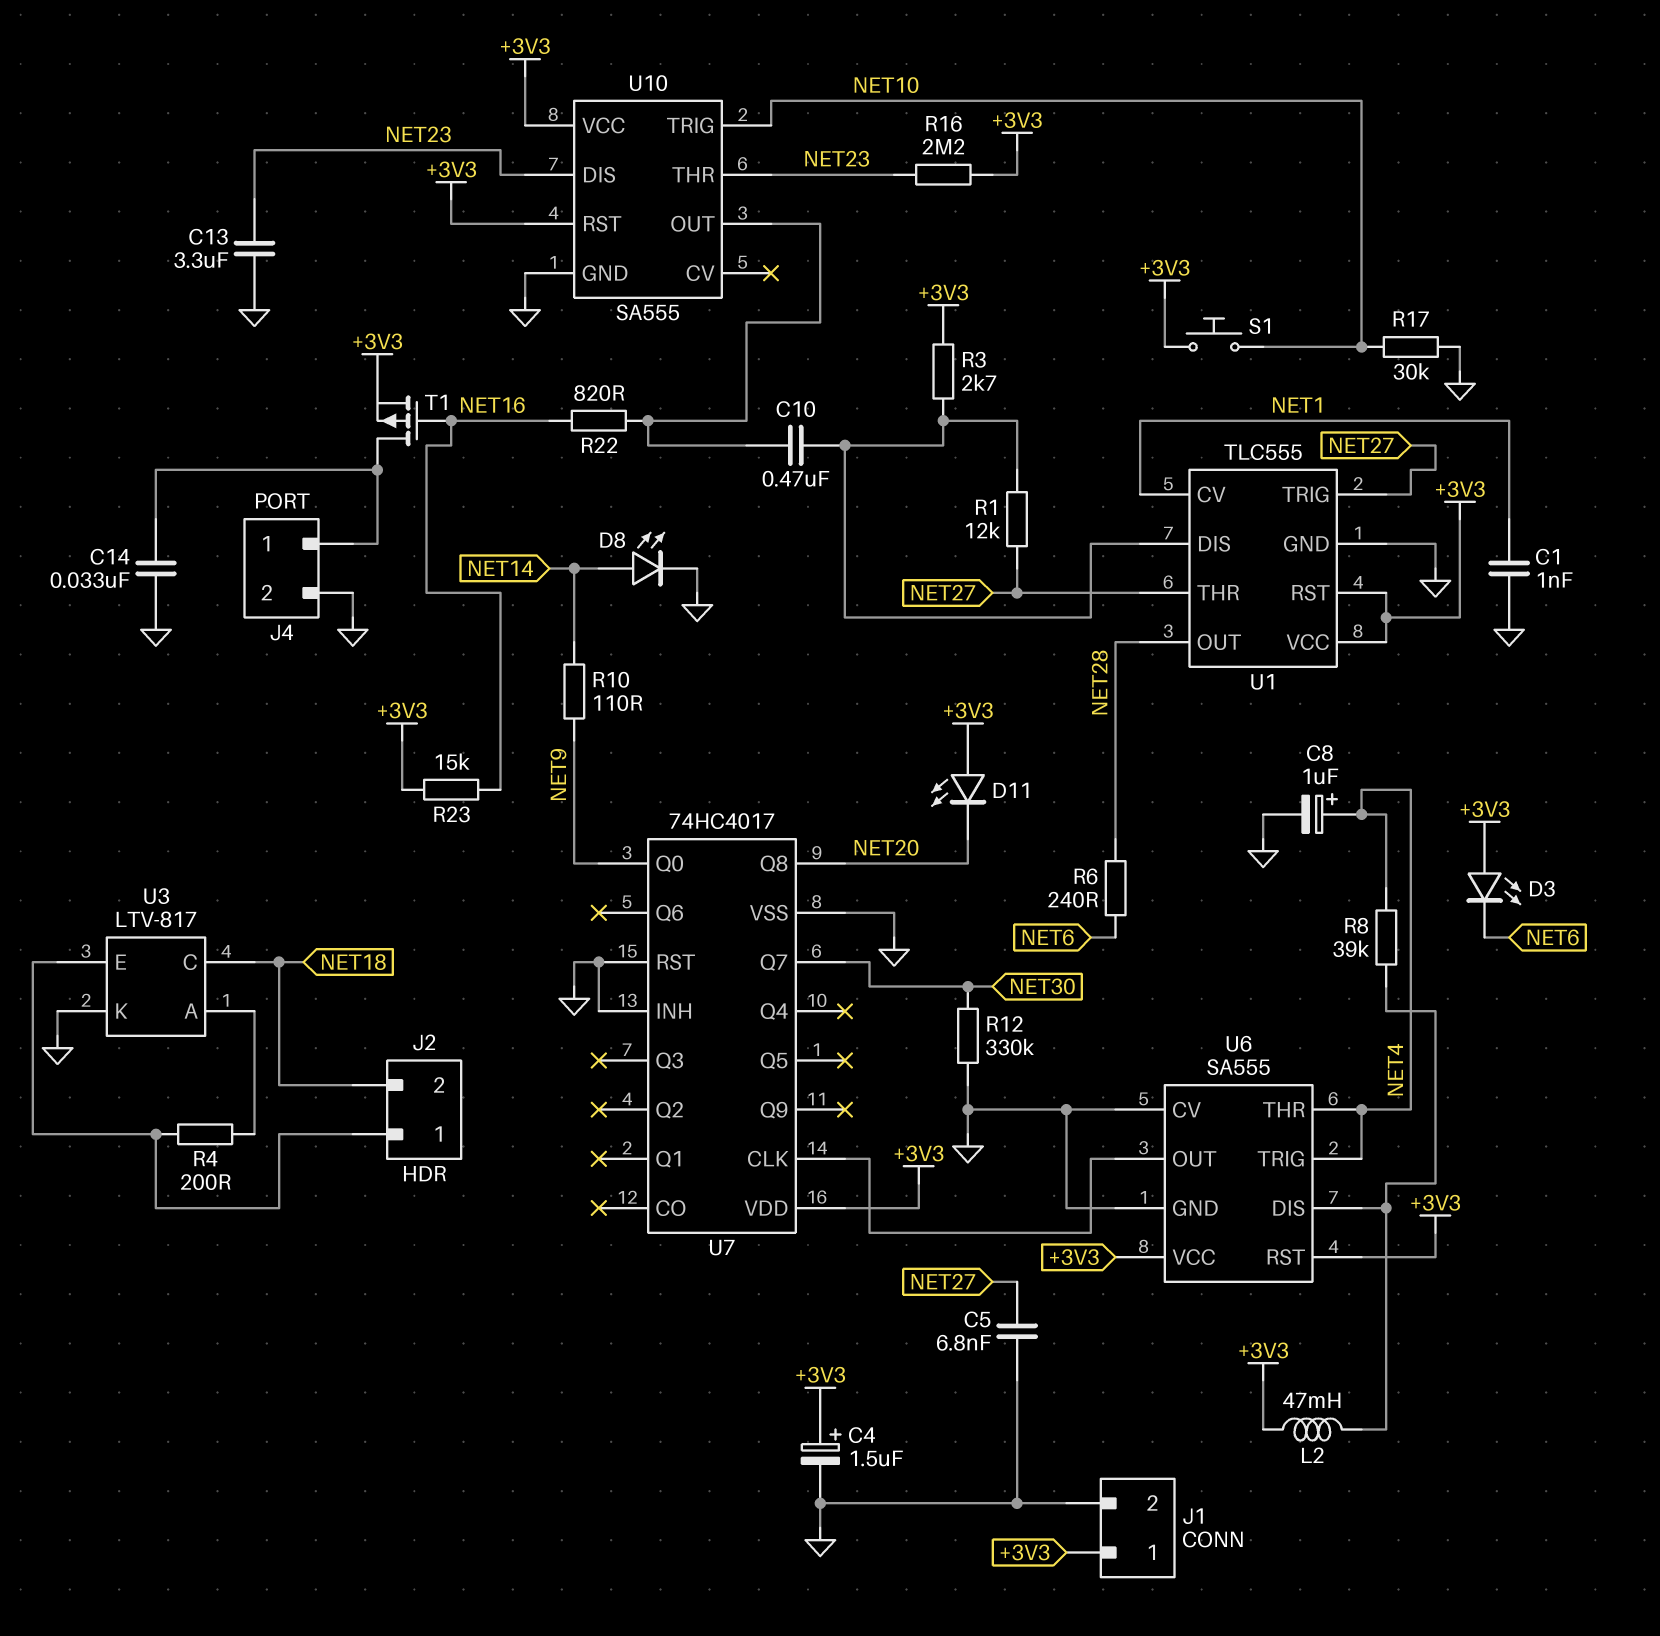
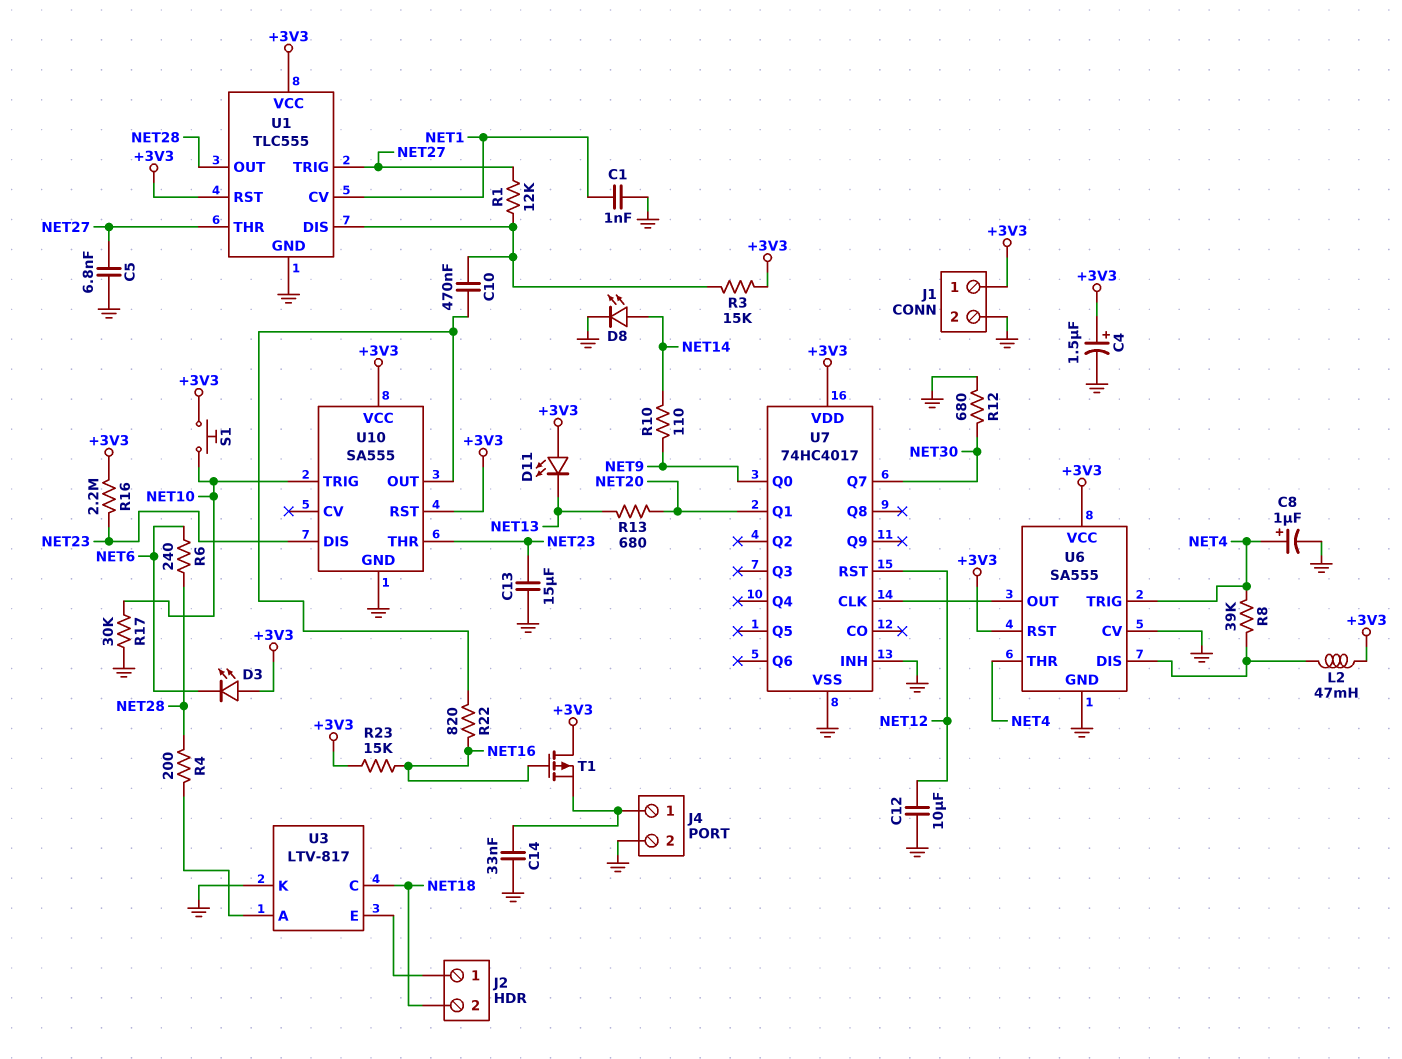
C12: none -> 10uF (GND, NET12)
C13: 3.3uF (GND, NET23) -> 15uF (GND, NET23)
D11: LED (A +3V3, K NET20) -> LED (A +3V3, K NET13)
R3: 2.7k (+3V3, U1/DIS) -> 15k (+3V3, U1/DIS)
R4: 200 (J2/1, U3/A) -> 200 (NET28, U3/A)
R12: 330k (GND, NET30) -> 680 (GND, NET30)
R13: none -> 680 (NET13, NET20)
T1: PMOS (G NET16, D J4/1, S +3V3) -> PMOS (G NET16, D +3V3, S J4/1)
U7 pin Q1: none -> NET20
U7 pin Q8: NET20 -> none
U7 pin RST: GND -> NET12

